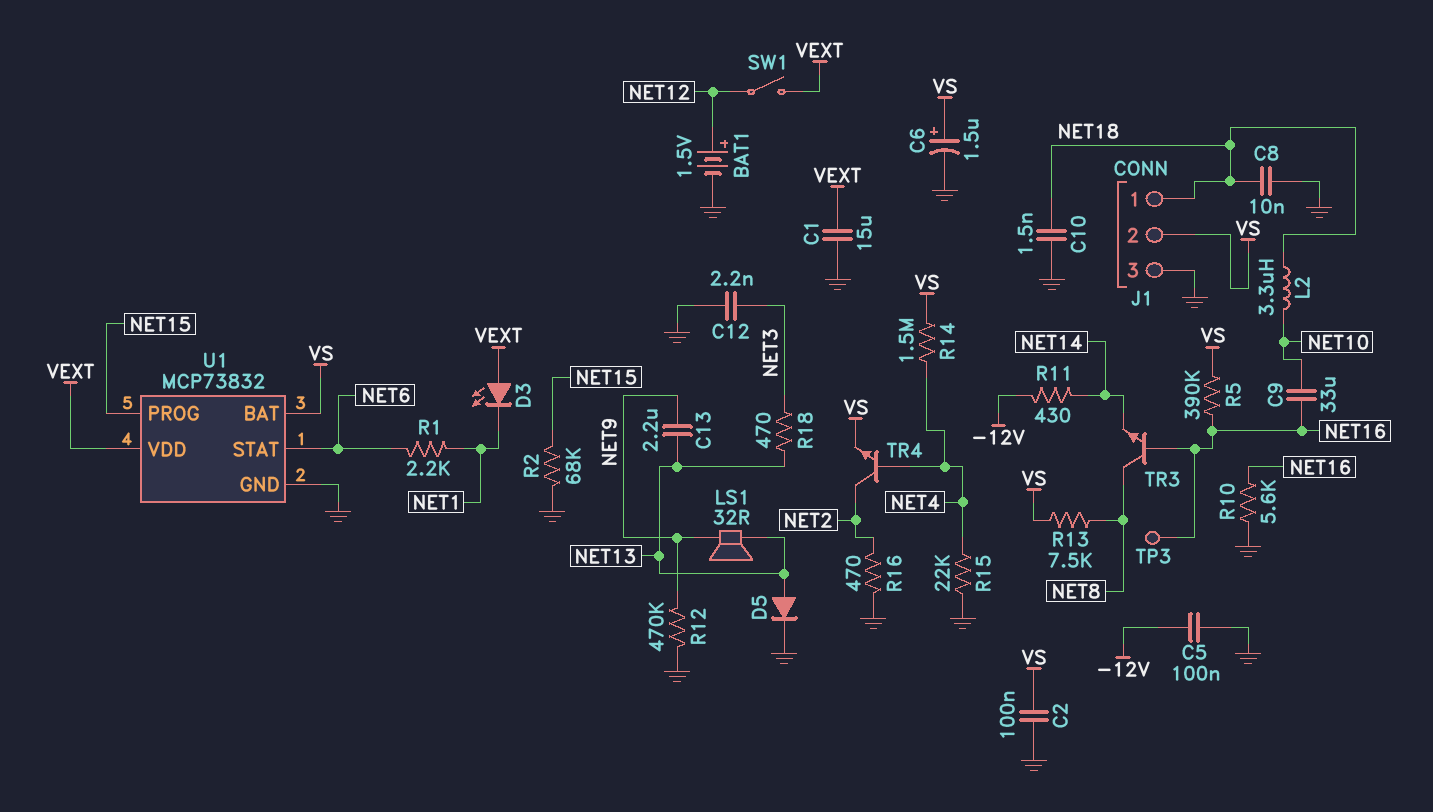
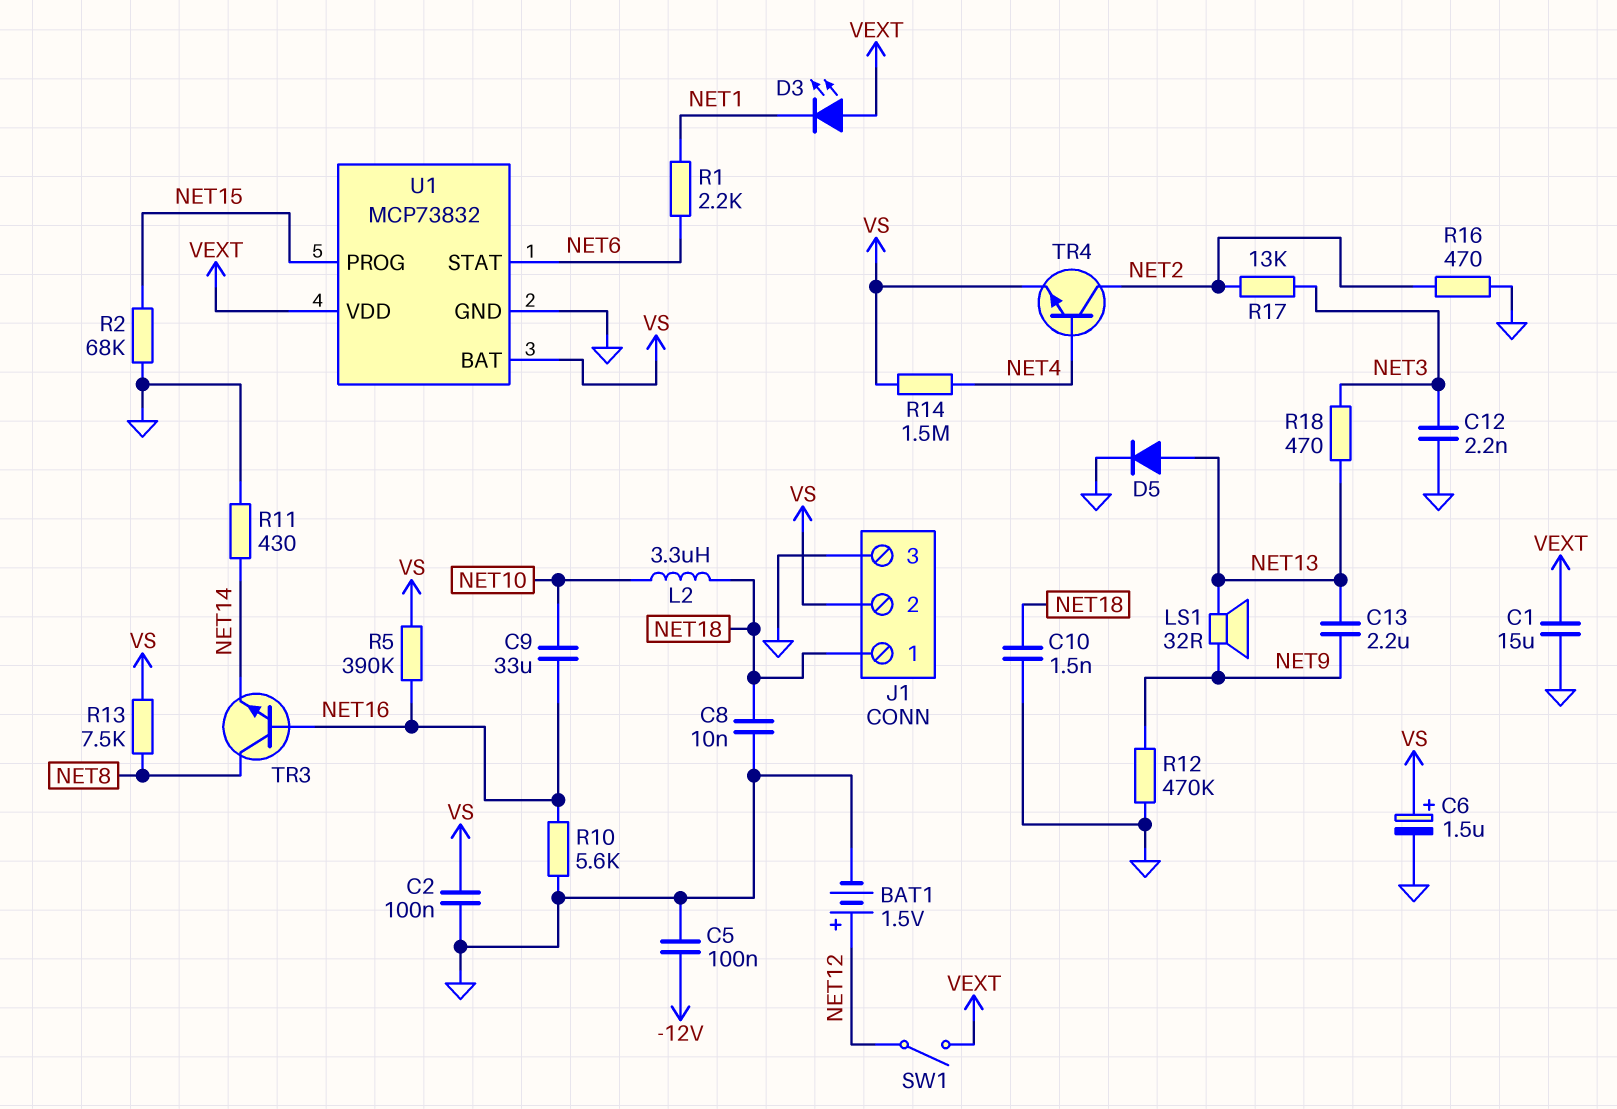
R11: 430 (-12V, NET14) -> 430 (GND, NET14)
R15: 22k (GND, NET4) -> none
R17: none -> 13k (NET2, NET3)
TP3: test point (NET16) -> none

